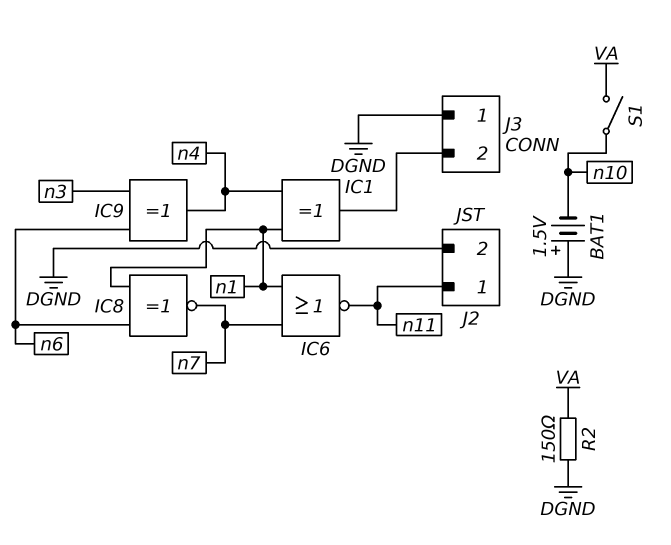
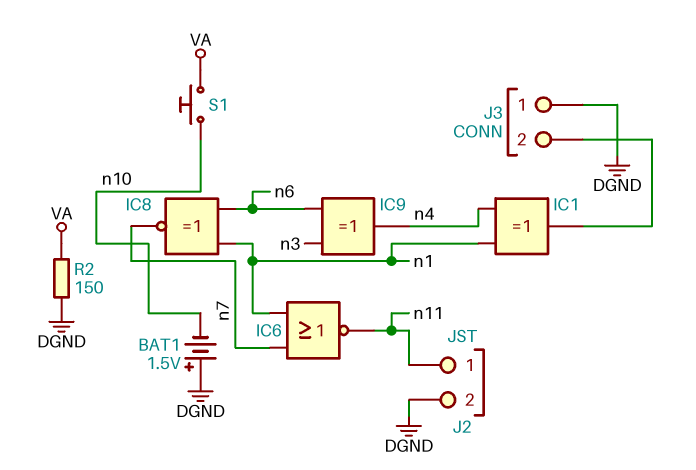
S1: switch (VA, n10) -> button (VA, n10)

